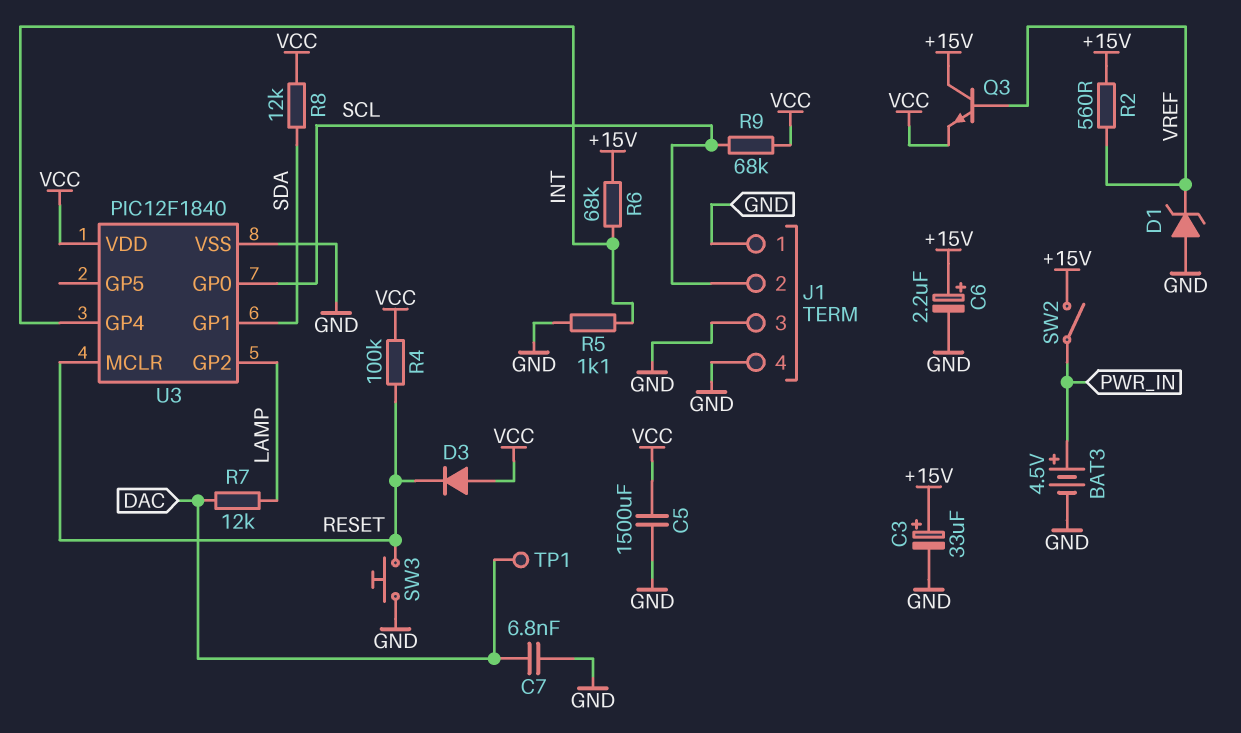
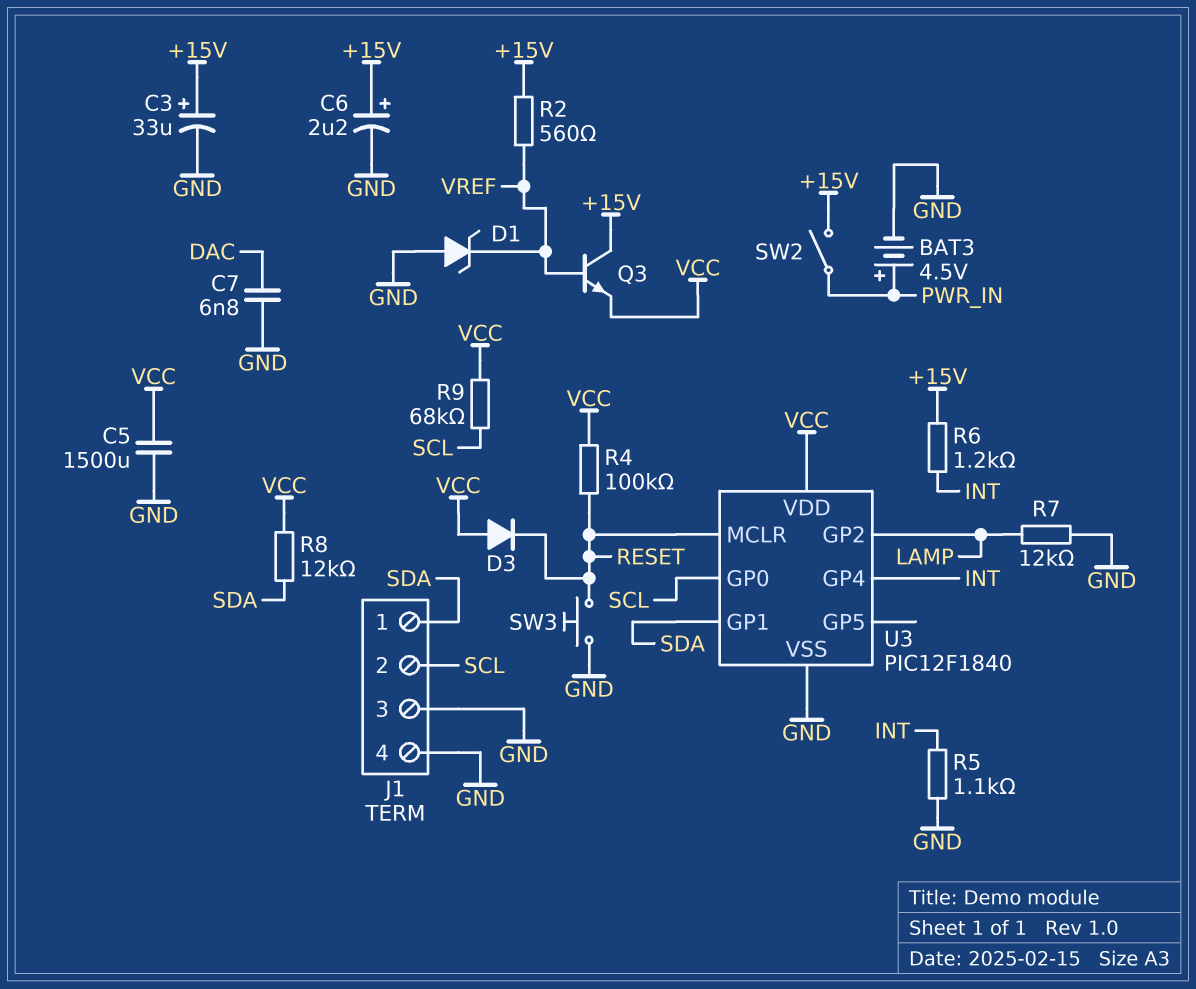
J1 pin 1: GND -> SDA
R6: 68k (+15V, INT) -> 1.2k (+15V, INT)
R7: 12k (DAC, LAMP) -> 12k (GND, LAMP)
TP1: test point (DAC) -> none

